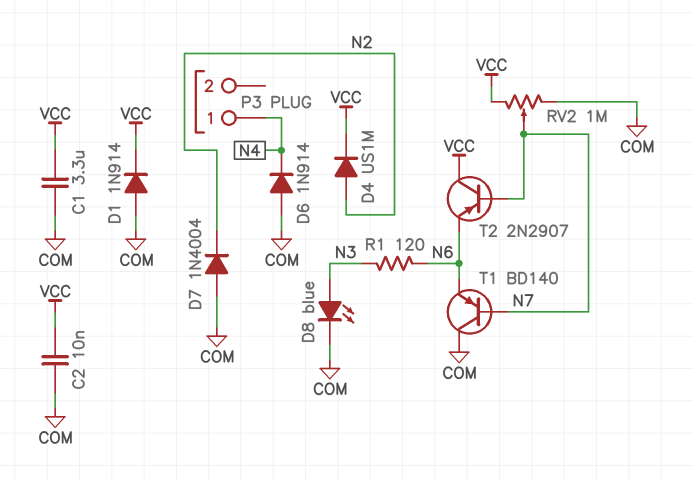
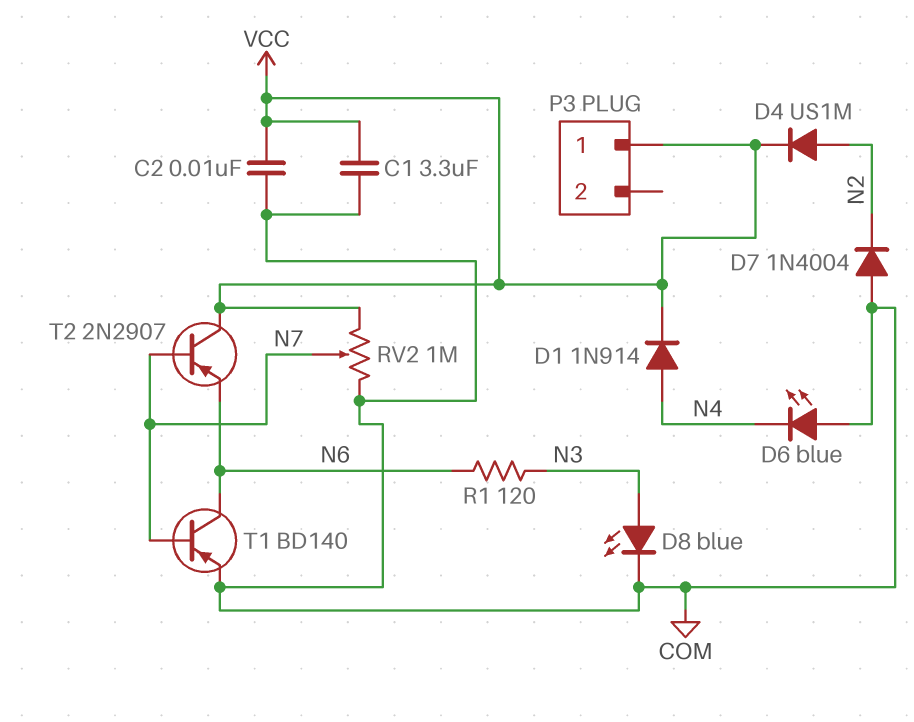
D1: diode 1N914 (A COM, K VCC) -> diode 1N914 (A N4, K VCC)
D6: diode 1N914 (A COM, K N4) -> LED blue (A COM, K N4)
P3 pin 1: N4 -> VCC
T1: PNP BD140 (B N7, C COM, E N6) -> PNP BD140 (B N7, C N6, E COM)

